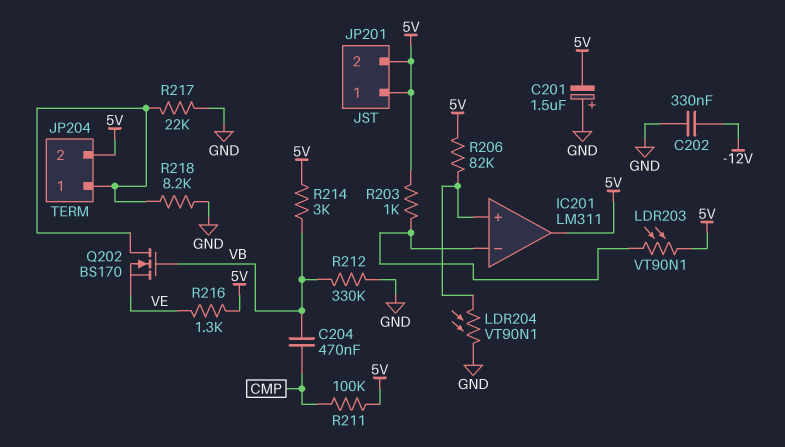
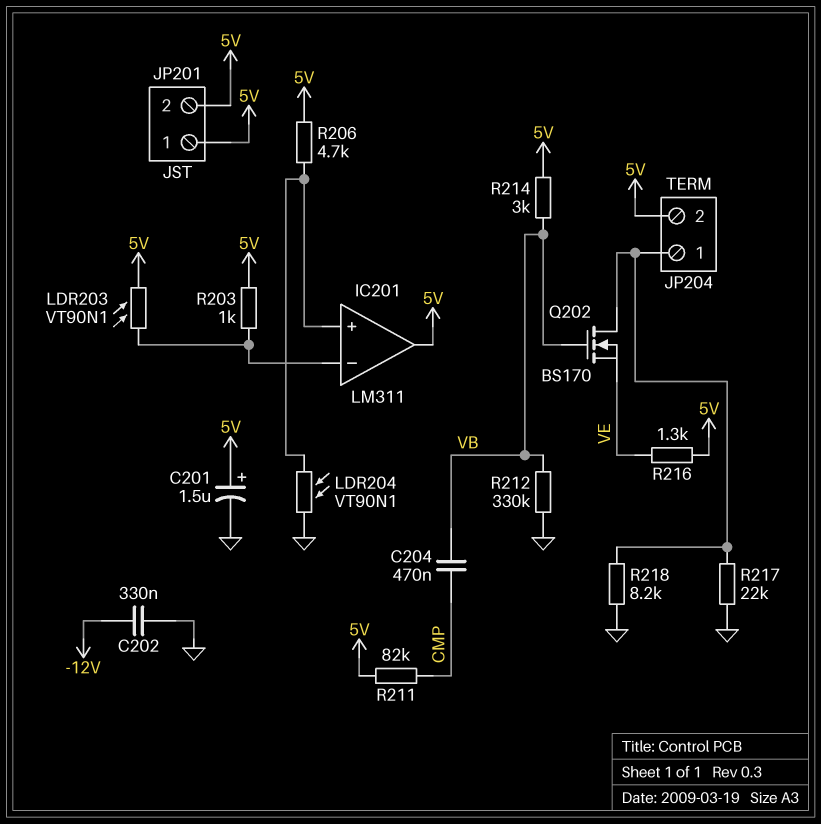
C201: 1.5uF (plus GND, minus 5V) -> 1.5uF (plus 5V, minus GND)
R206: 82k (5V, IC201/in+) -> 4.7k (5V, IC201/in+)
R211: 100k (5V, CMP) -> 82k (5V, CMP)

